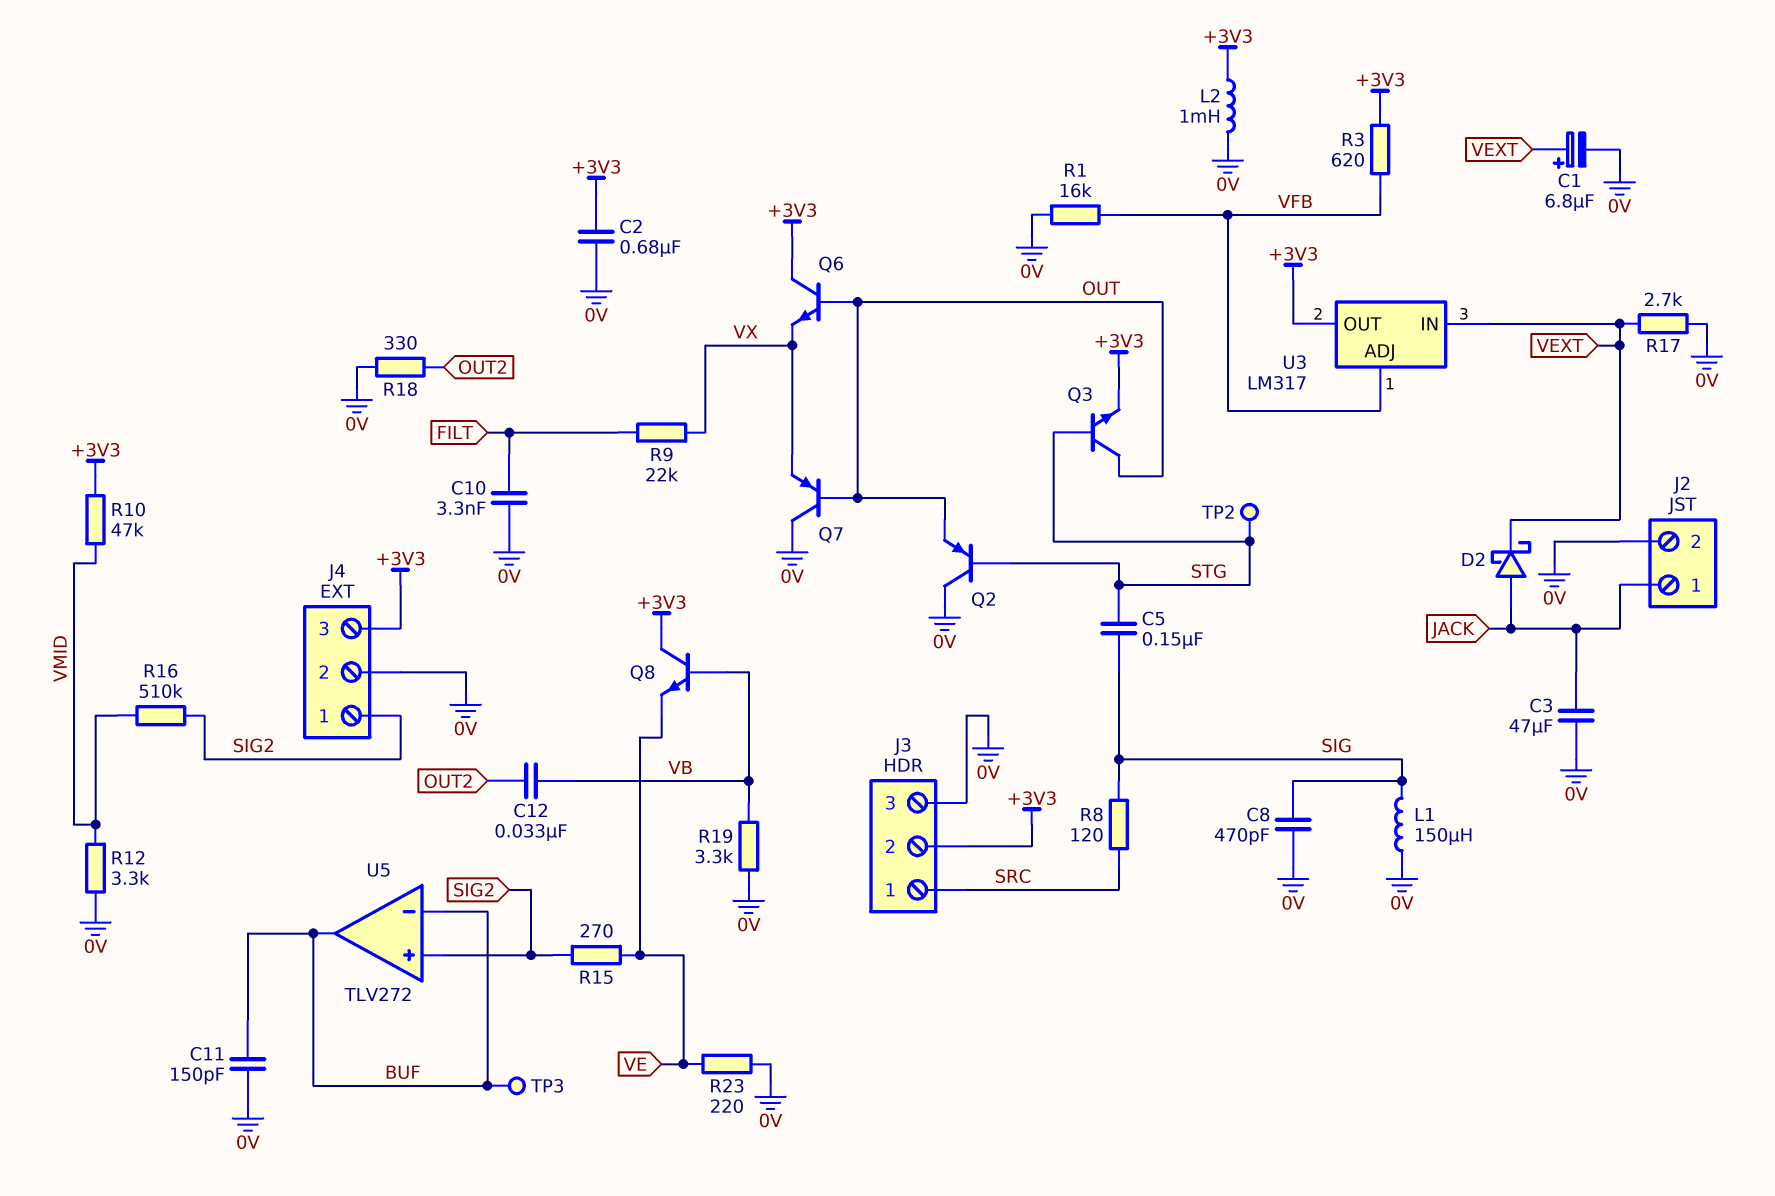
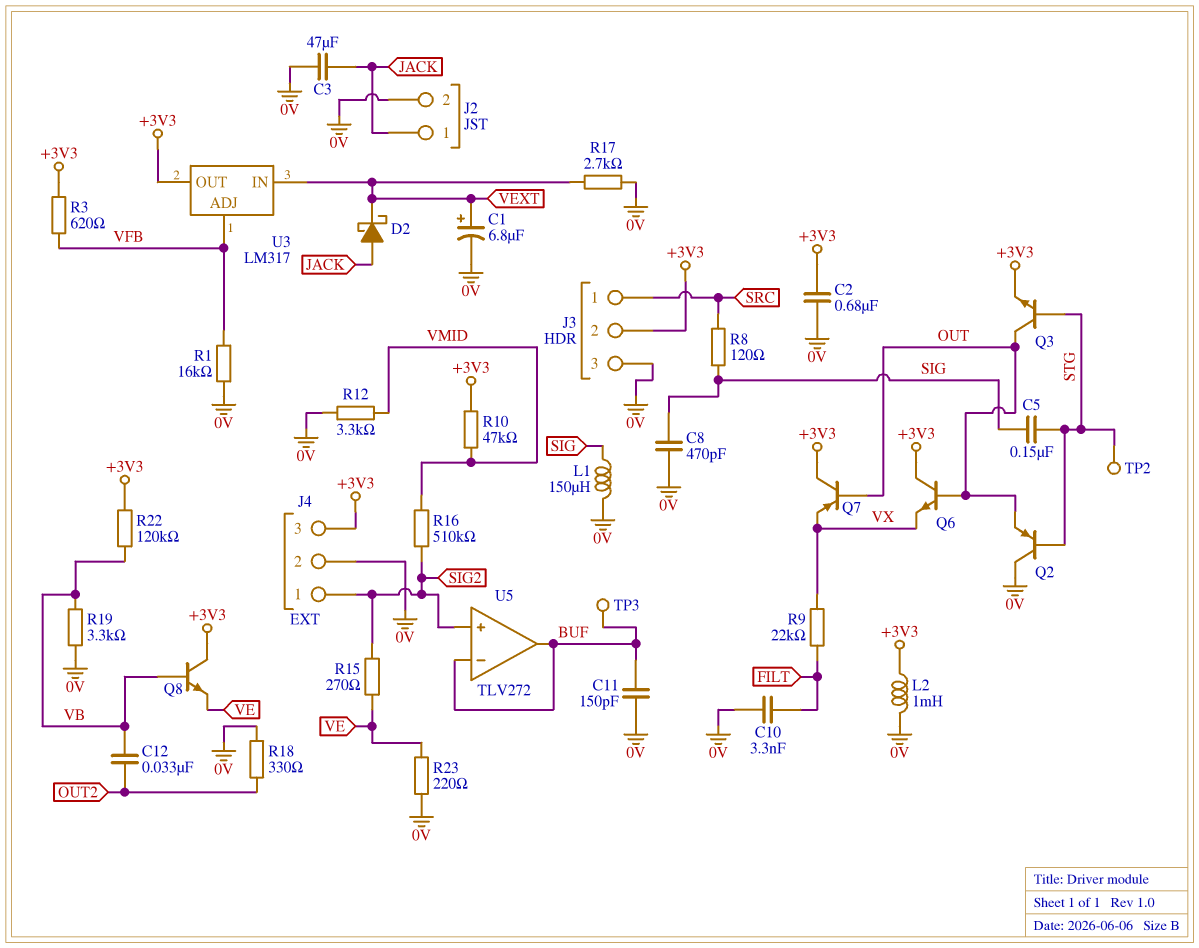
Q7: PNP (B OUT, C 0V, E VX) -> PNP (B OUT, C +3V3, E VX)
R22: none -> 120k (+3V3, VB)

